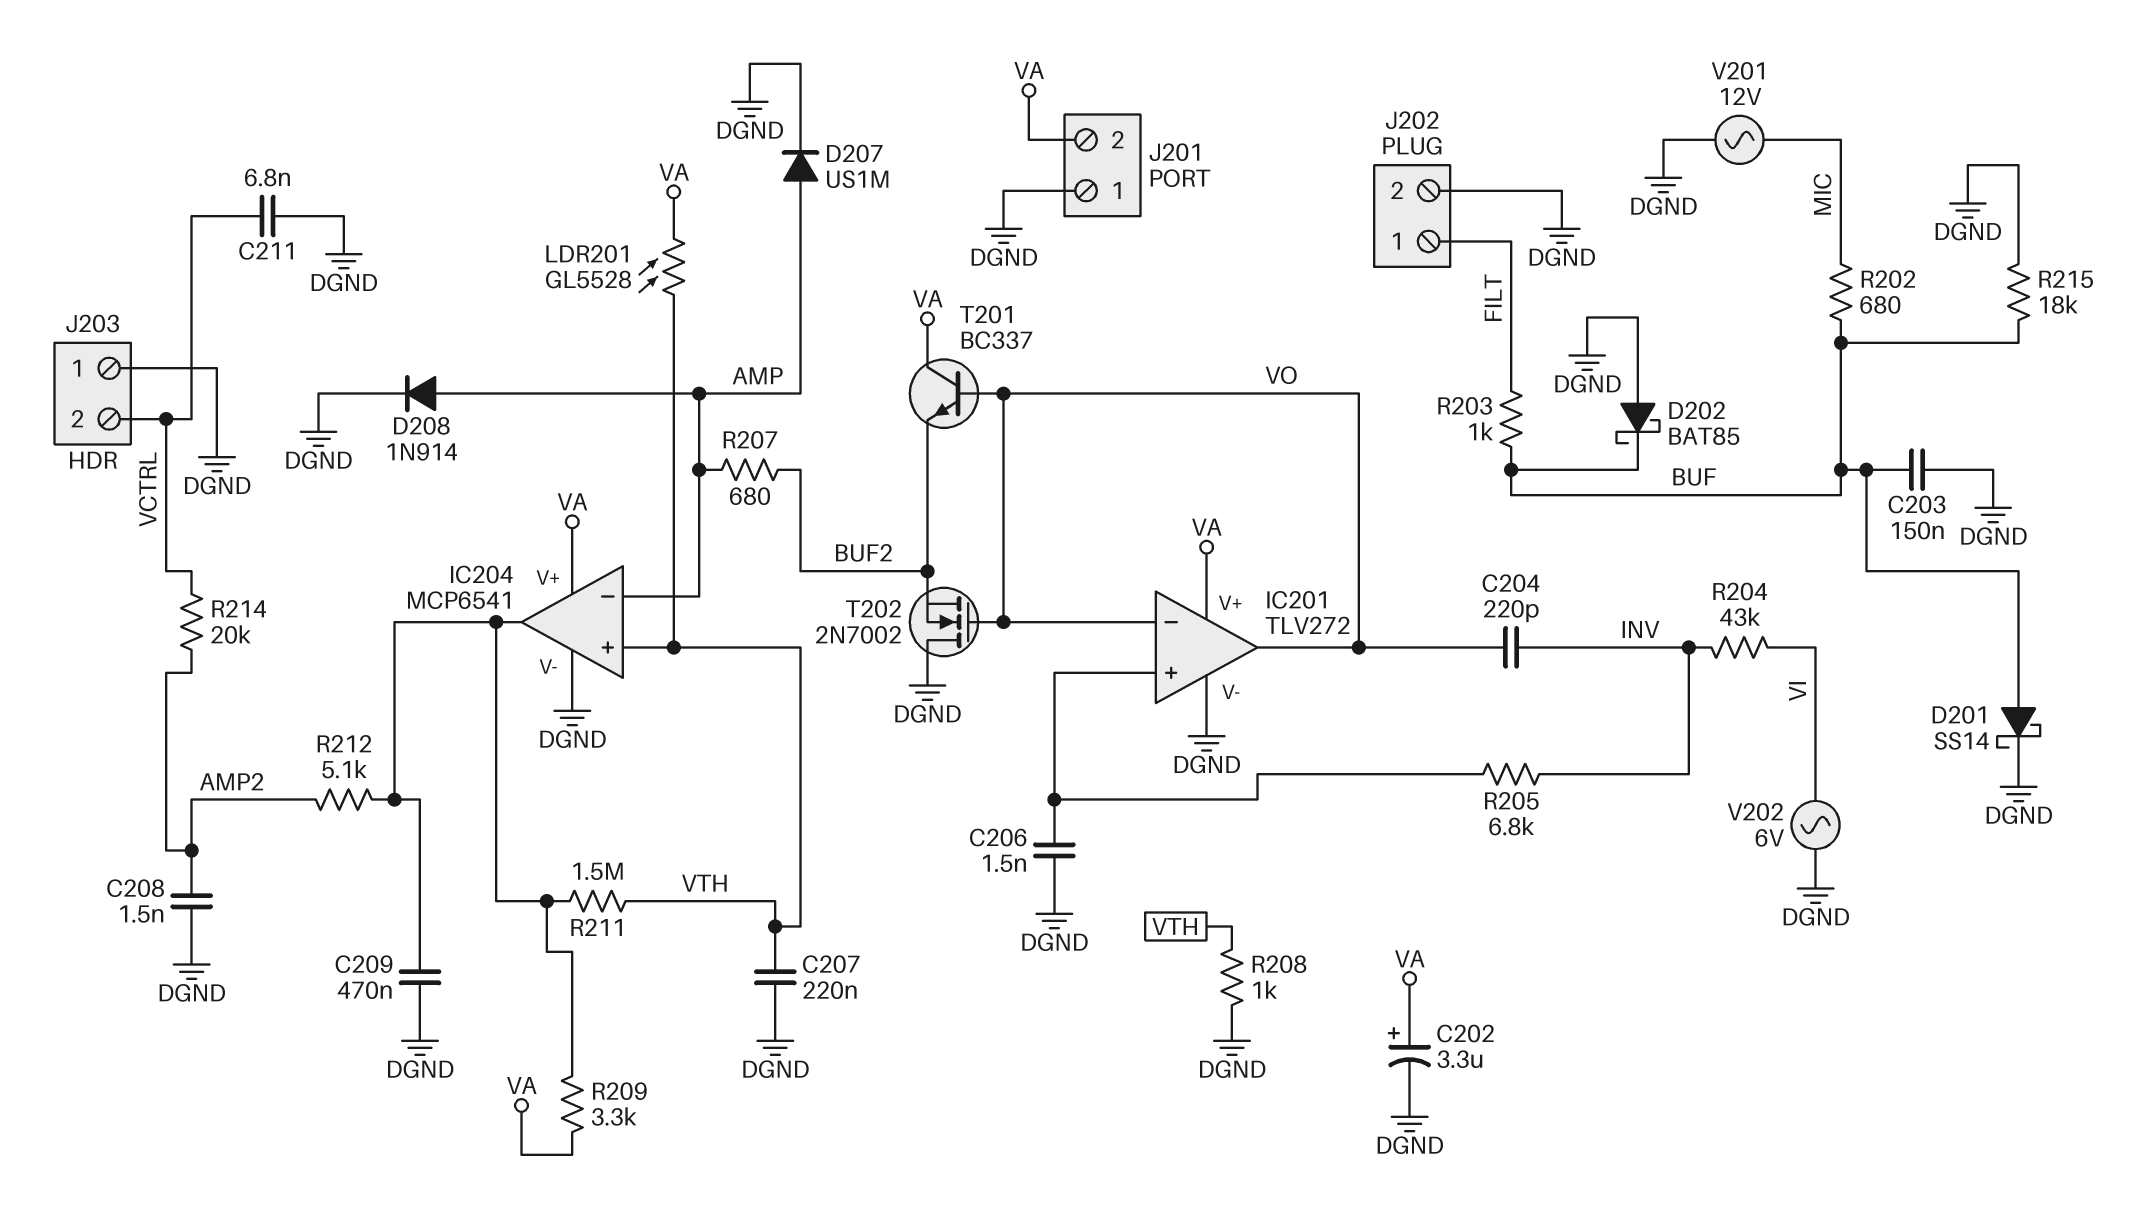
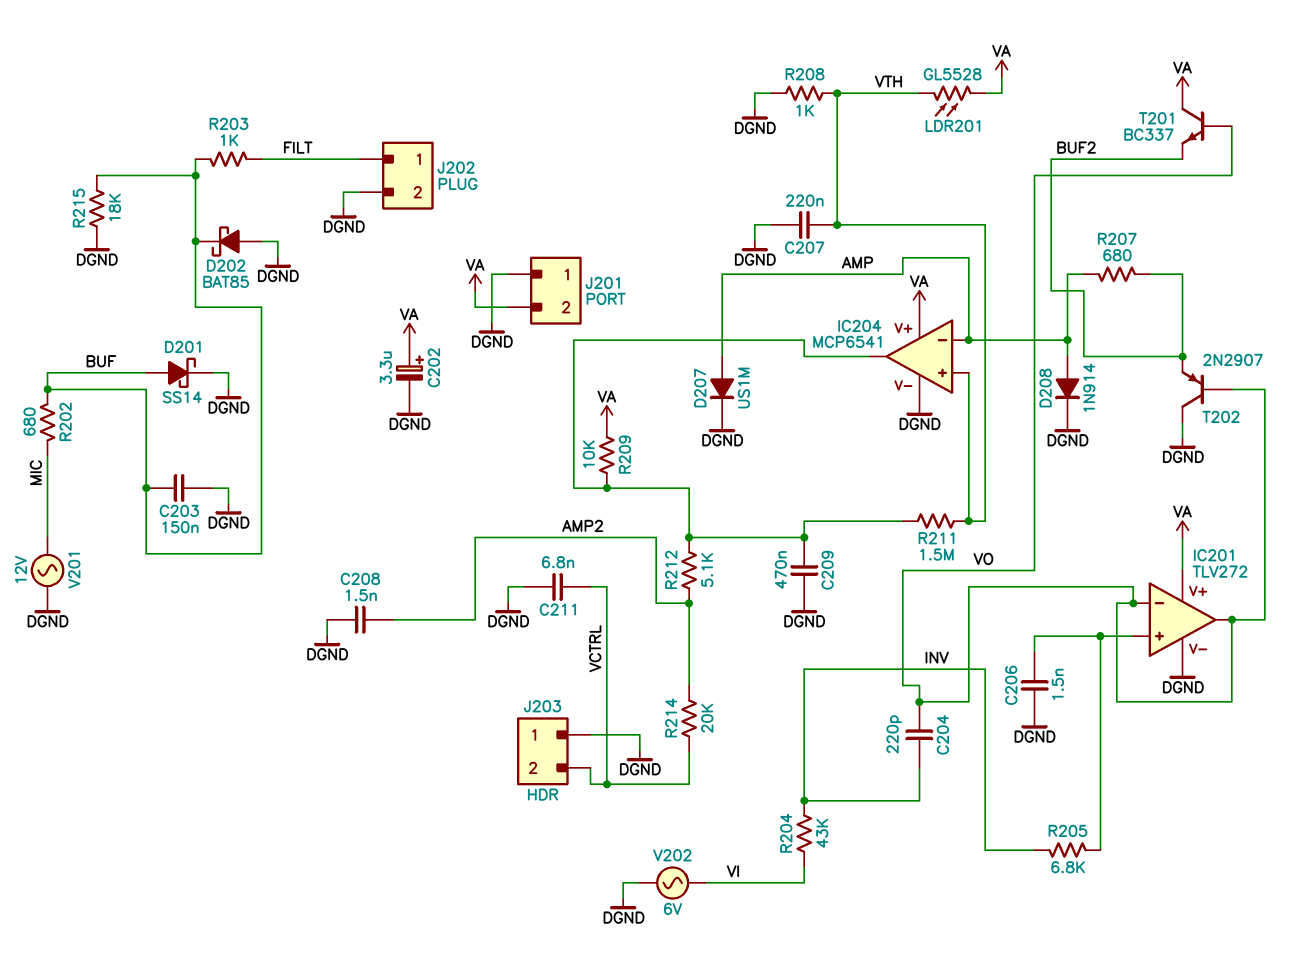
R209: 3.3k (IC204/out, VA) -> 10k (IC204/out, VA)
T202: NMOS 2N7002 (G VO, D DGND, S BUF2) -> PNP 2N2907 (B VO, C DGND, E BUF2)

